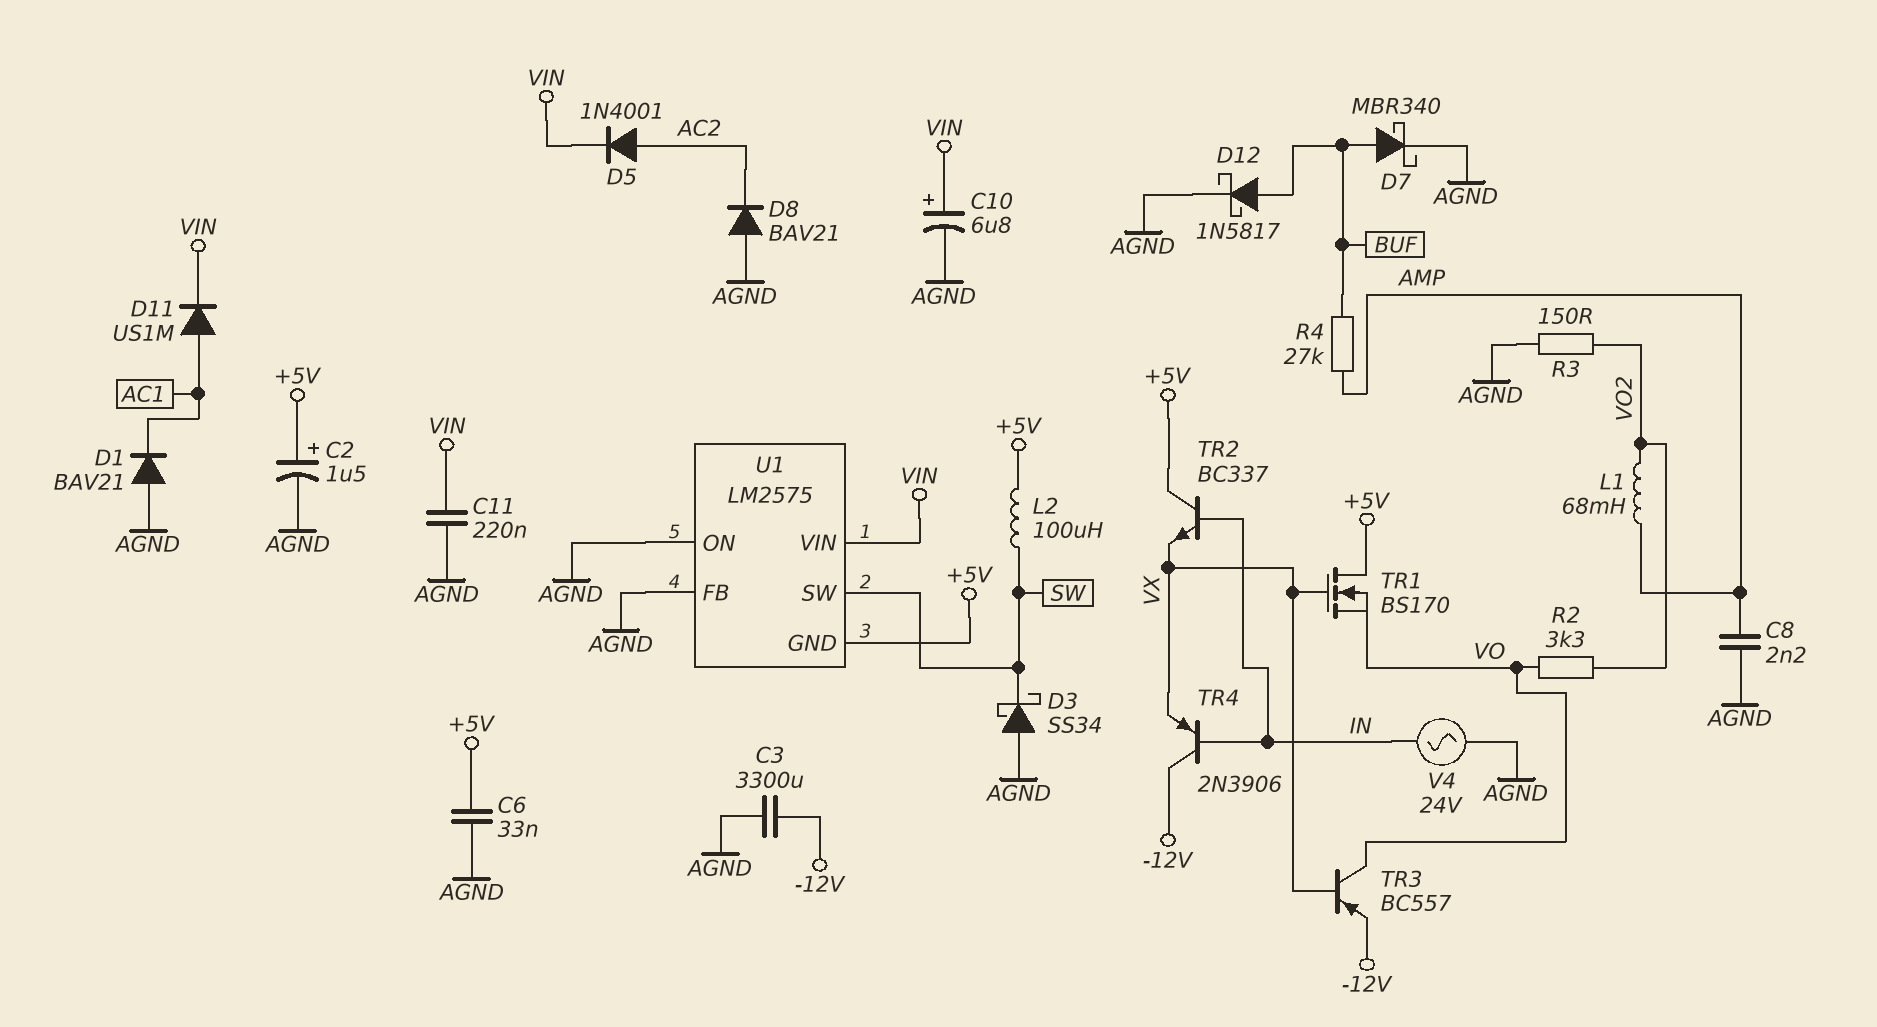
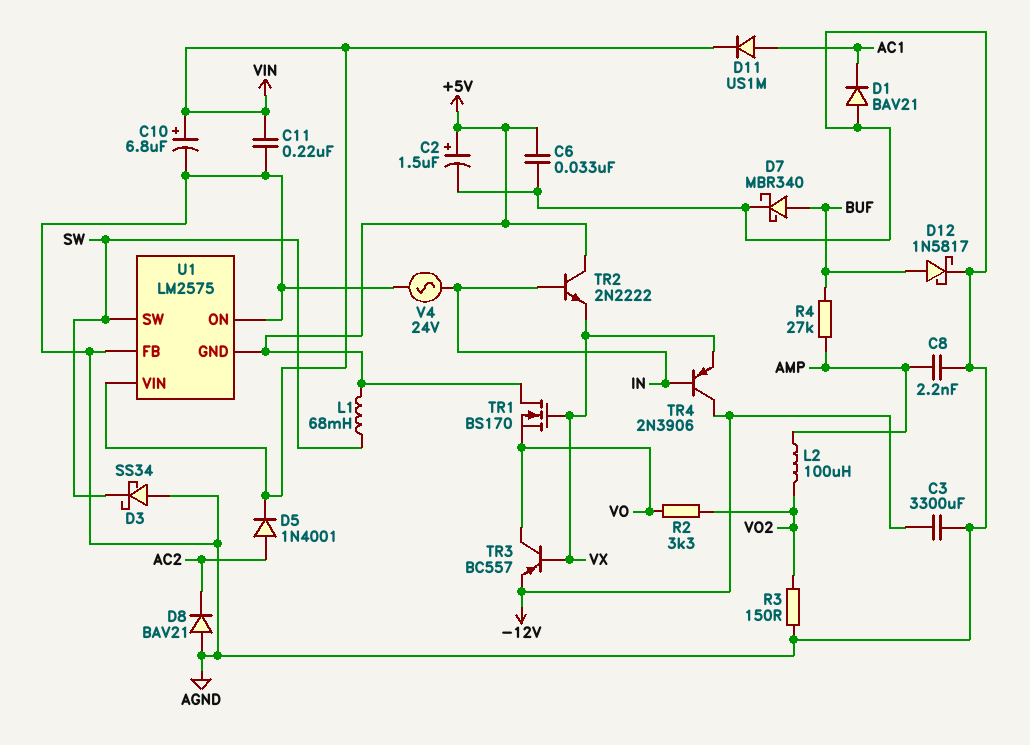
L1: 68mH (AMP, VO2) -> 68mH (+5V, SW)
L2: 100uH (+5V, SW) -> 100uH (AMP, VO2)
TR2: NPN BC337 (B IN, C +5V, E VX) -> NPN 2N2222 (B IN, C +5V, E VX)

